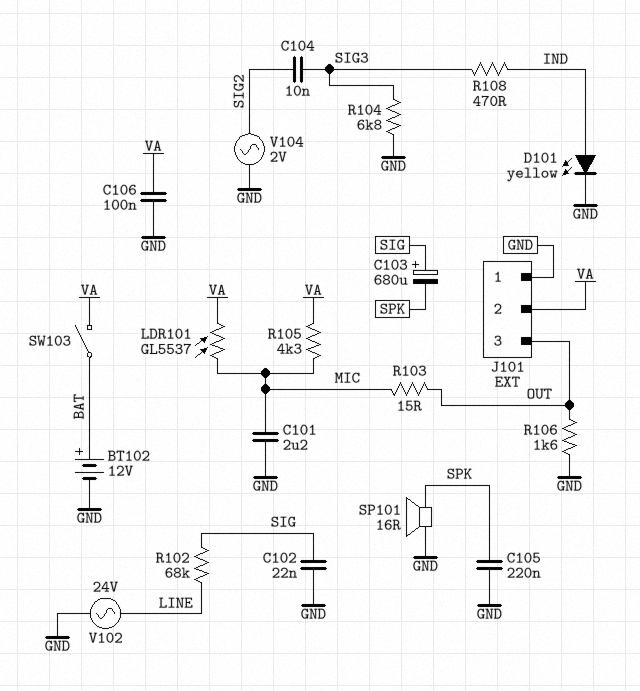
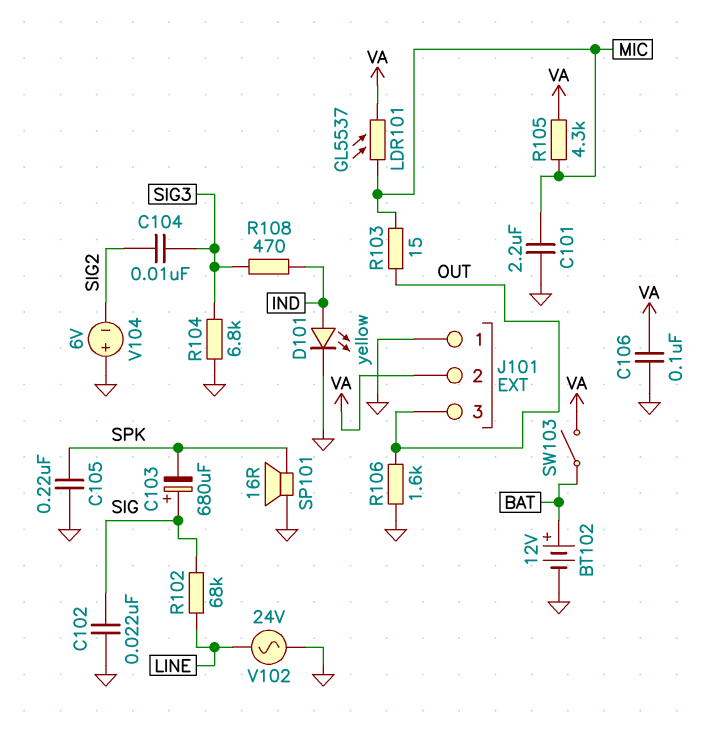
V104: AC 2V (GND, SIG2) -> 6V (plus GND, minus SIG2)

